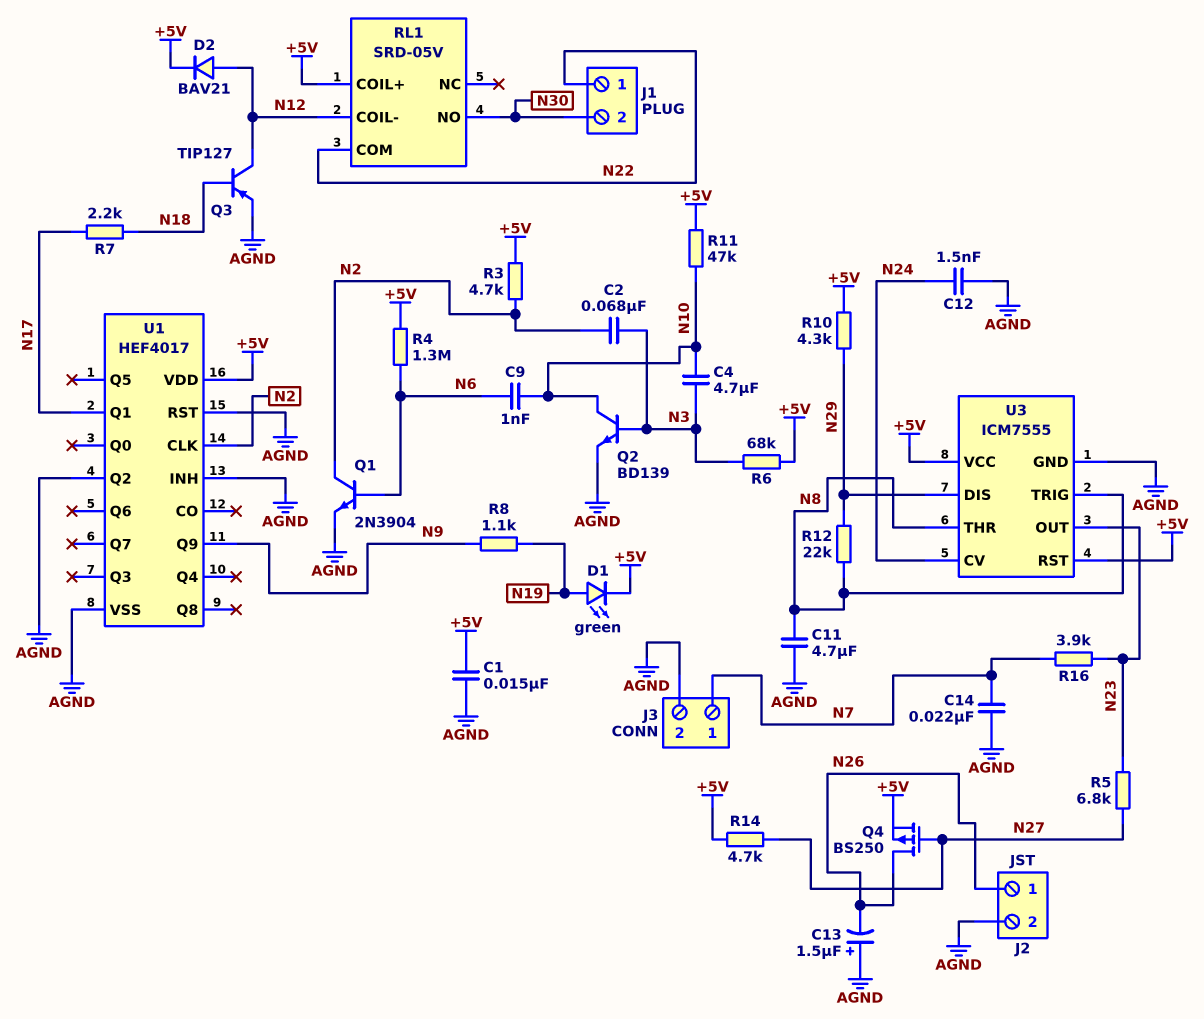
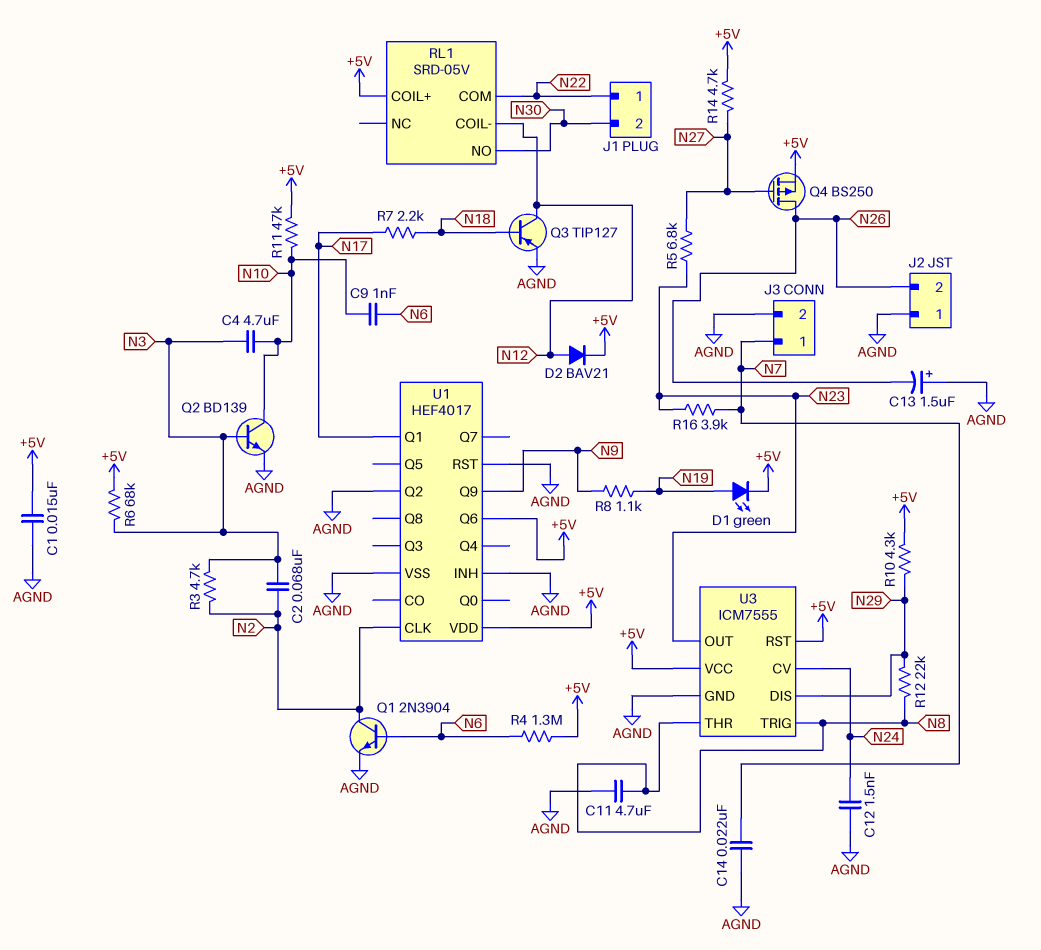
J2 pin 1: N26 -> AGND
J2 pin 2: AGND -> N26
R3: 4.7k (+5V, N2) -> 4.7k (N2, N3)
U1 pin Q6: none -> +5V

